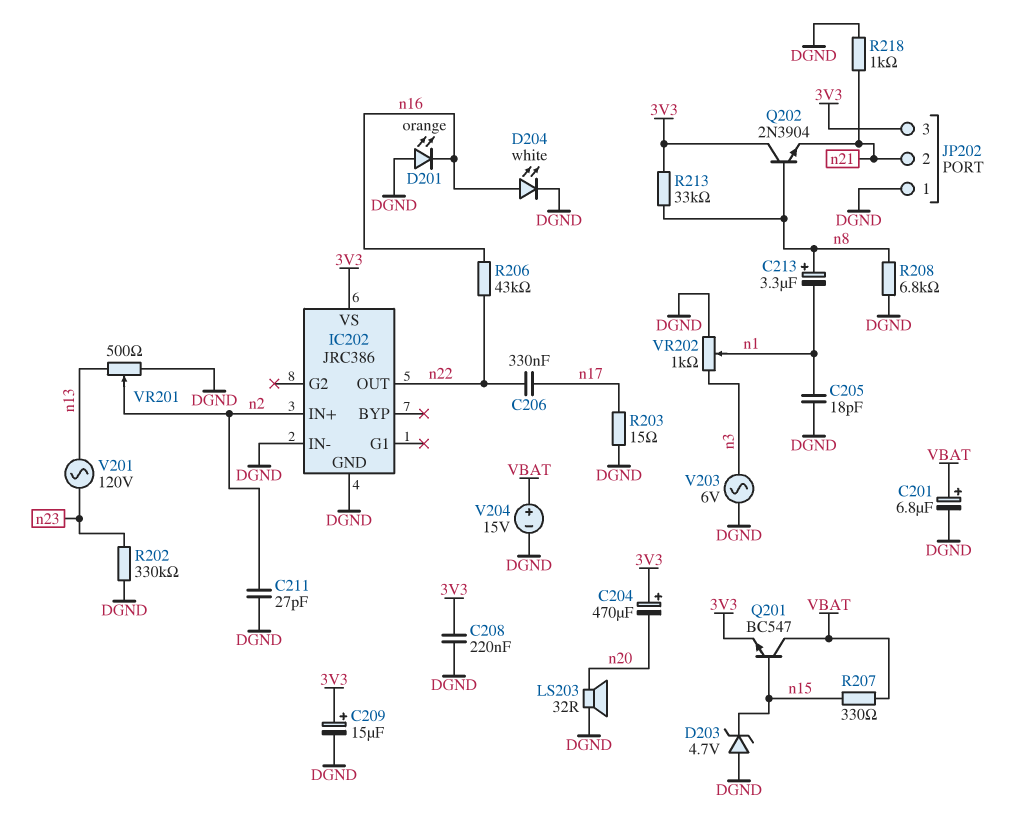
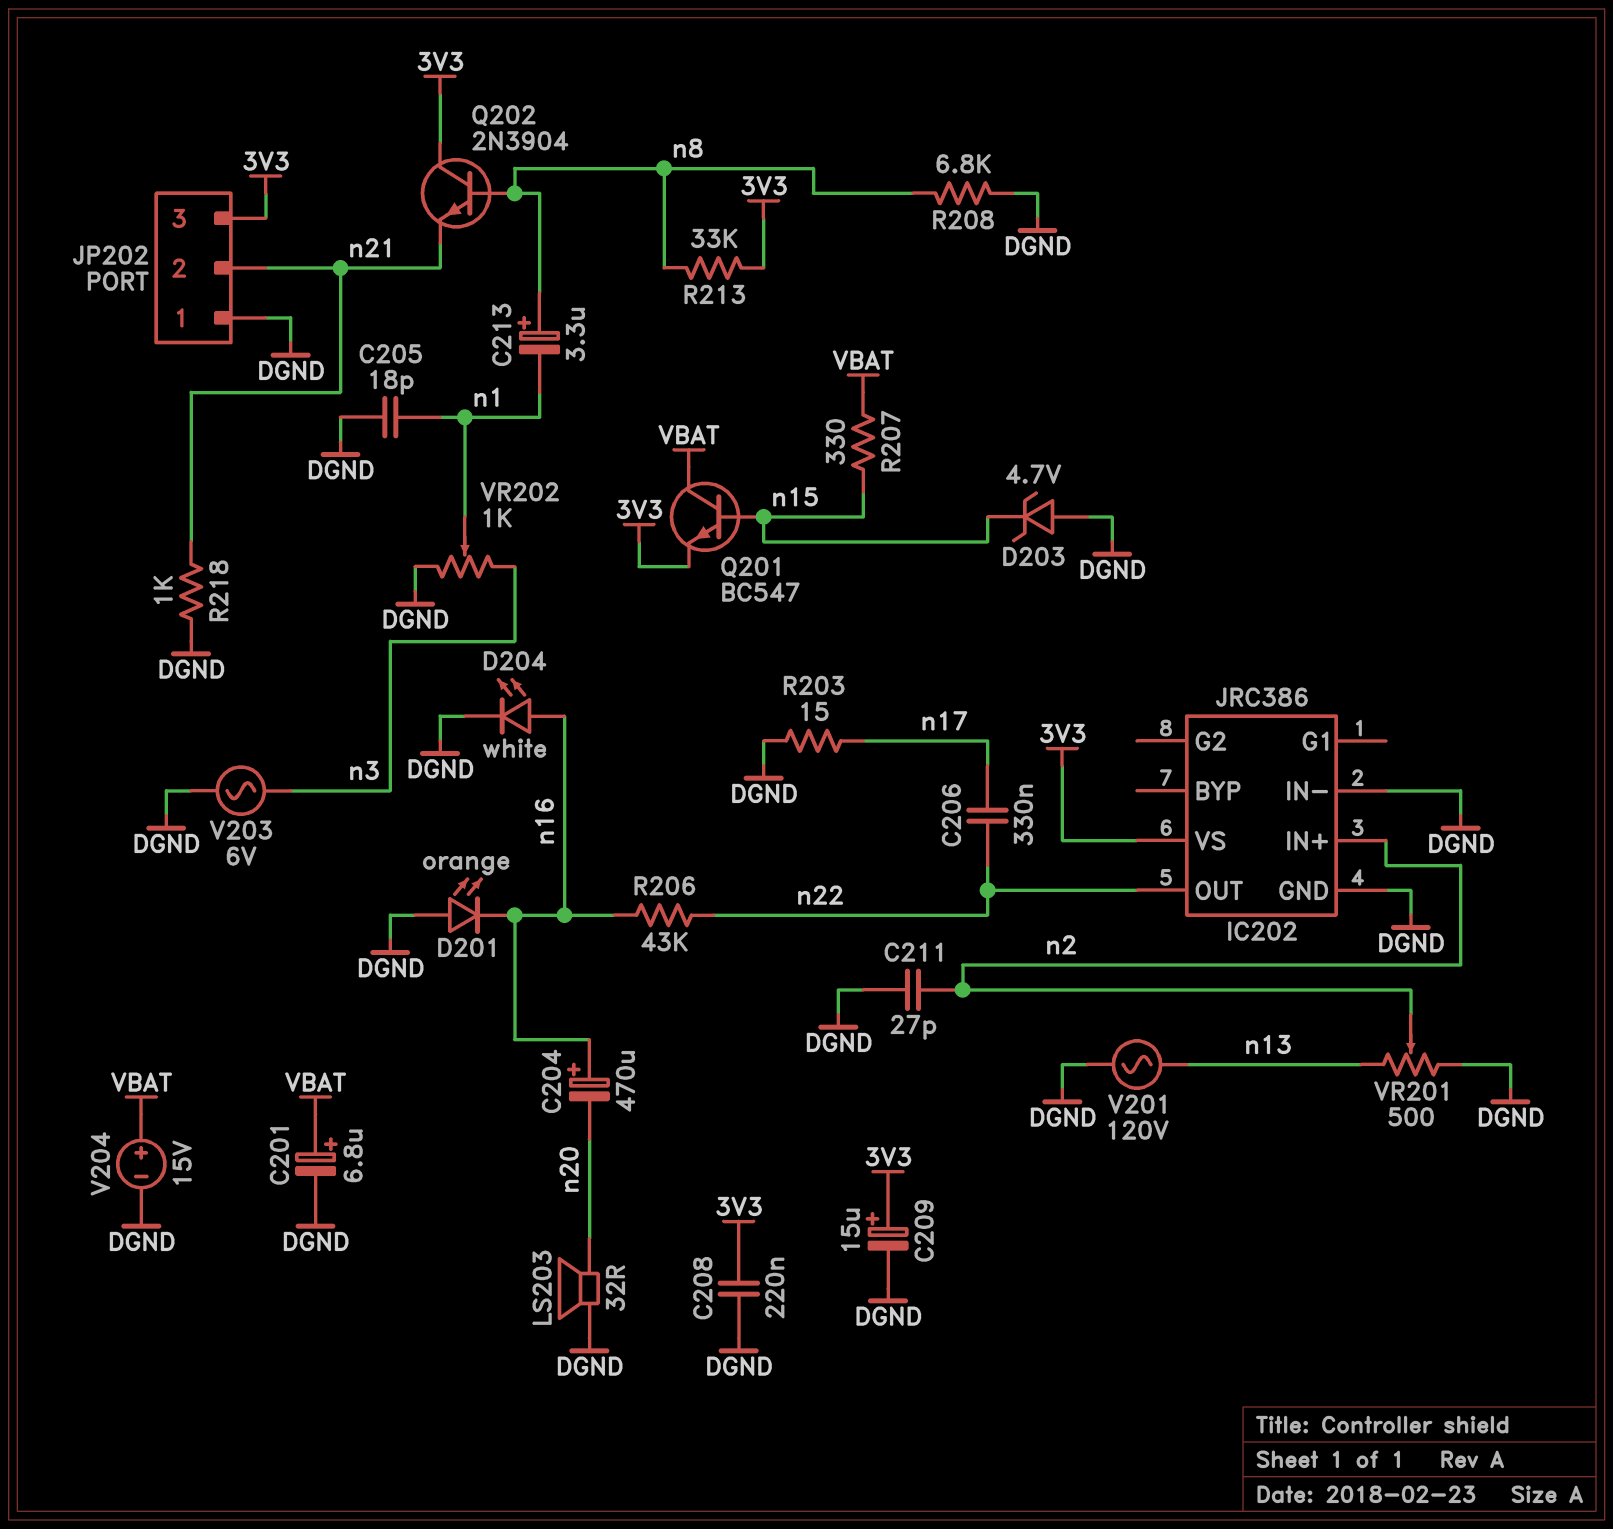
C204: 470uF (plus 3V3, minus n20) -> 470uF (plus n16, minus n20)
R202: 330k (DGND, n23) -> none
V201: AC 120V (n13, n23) -> AC 120V (DGND, n13)

